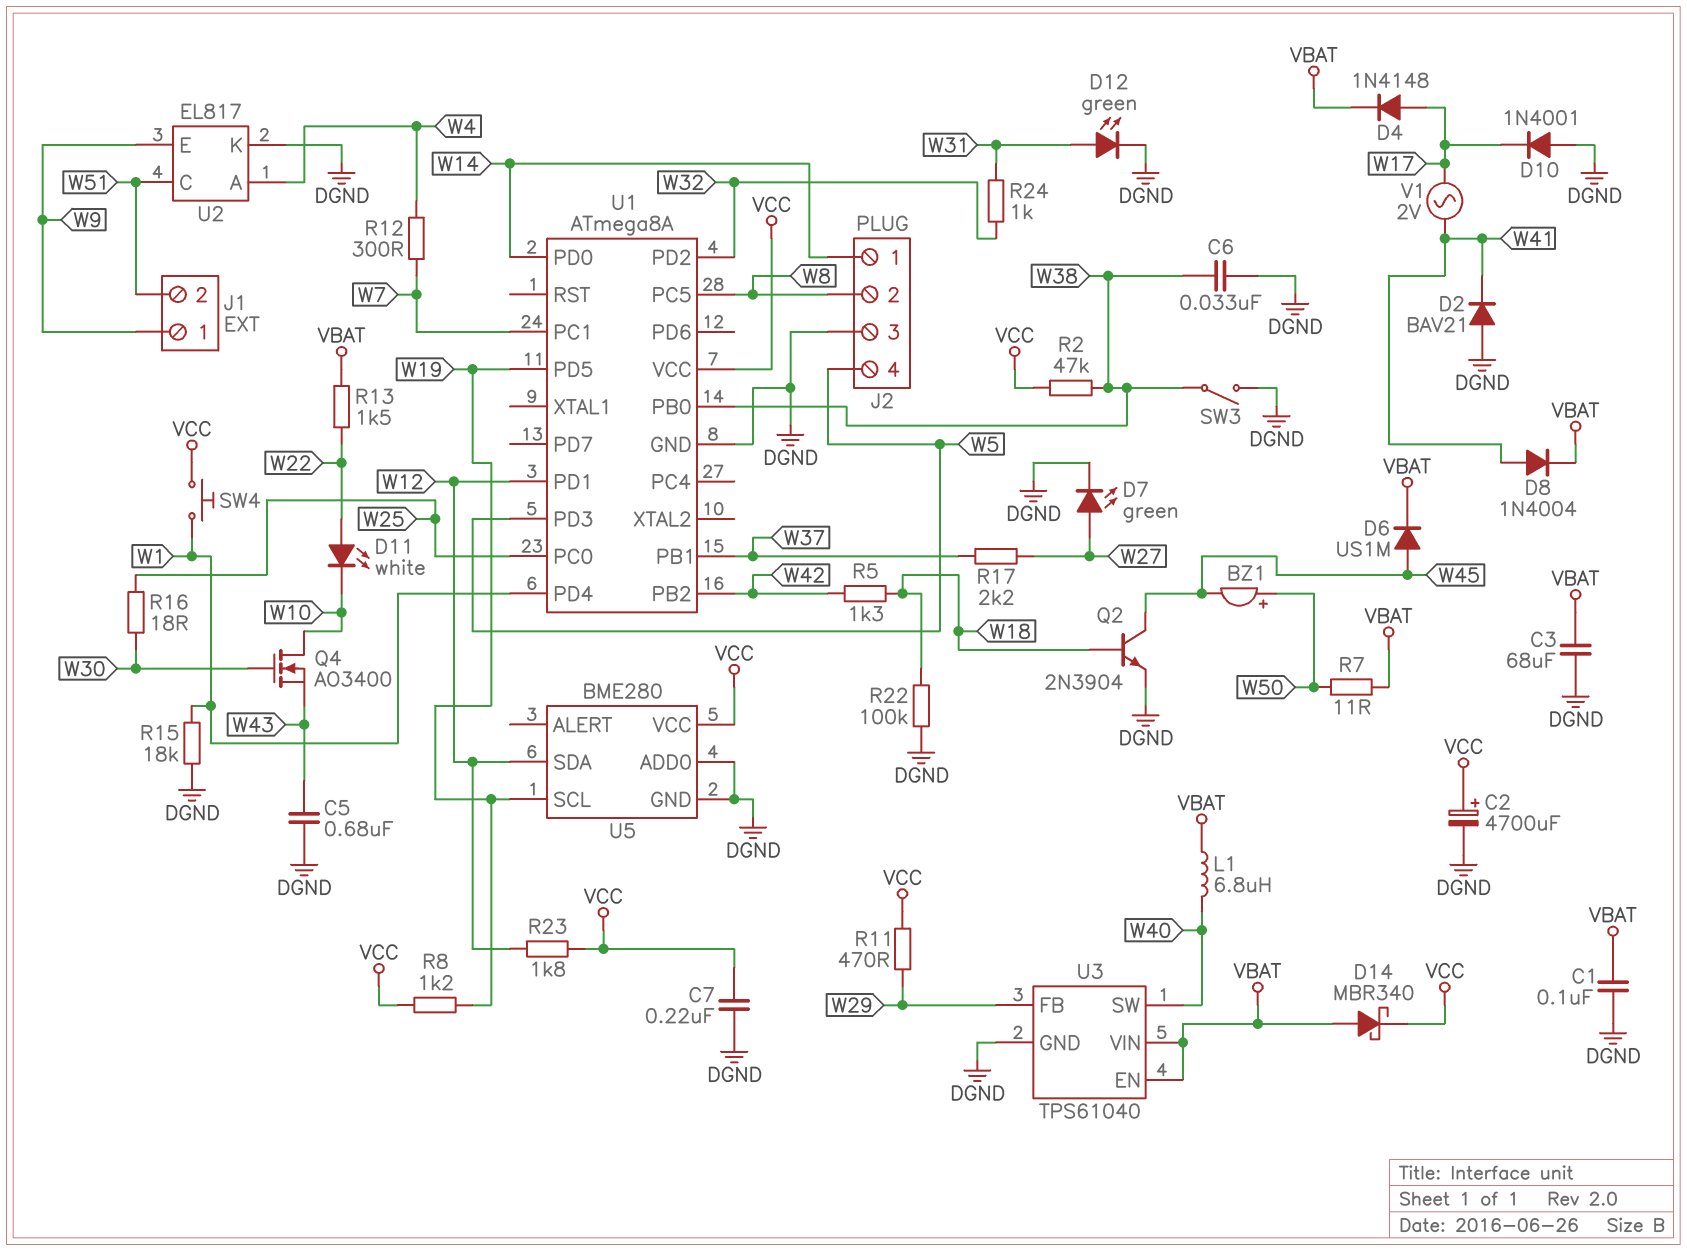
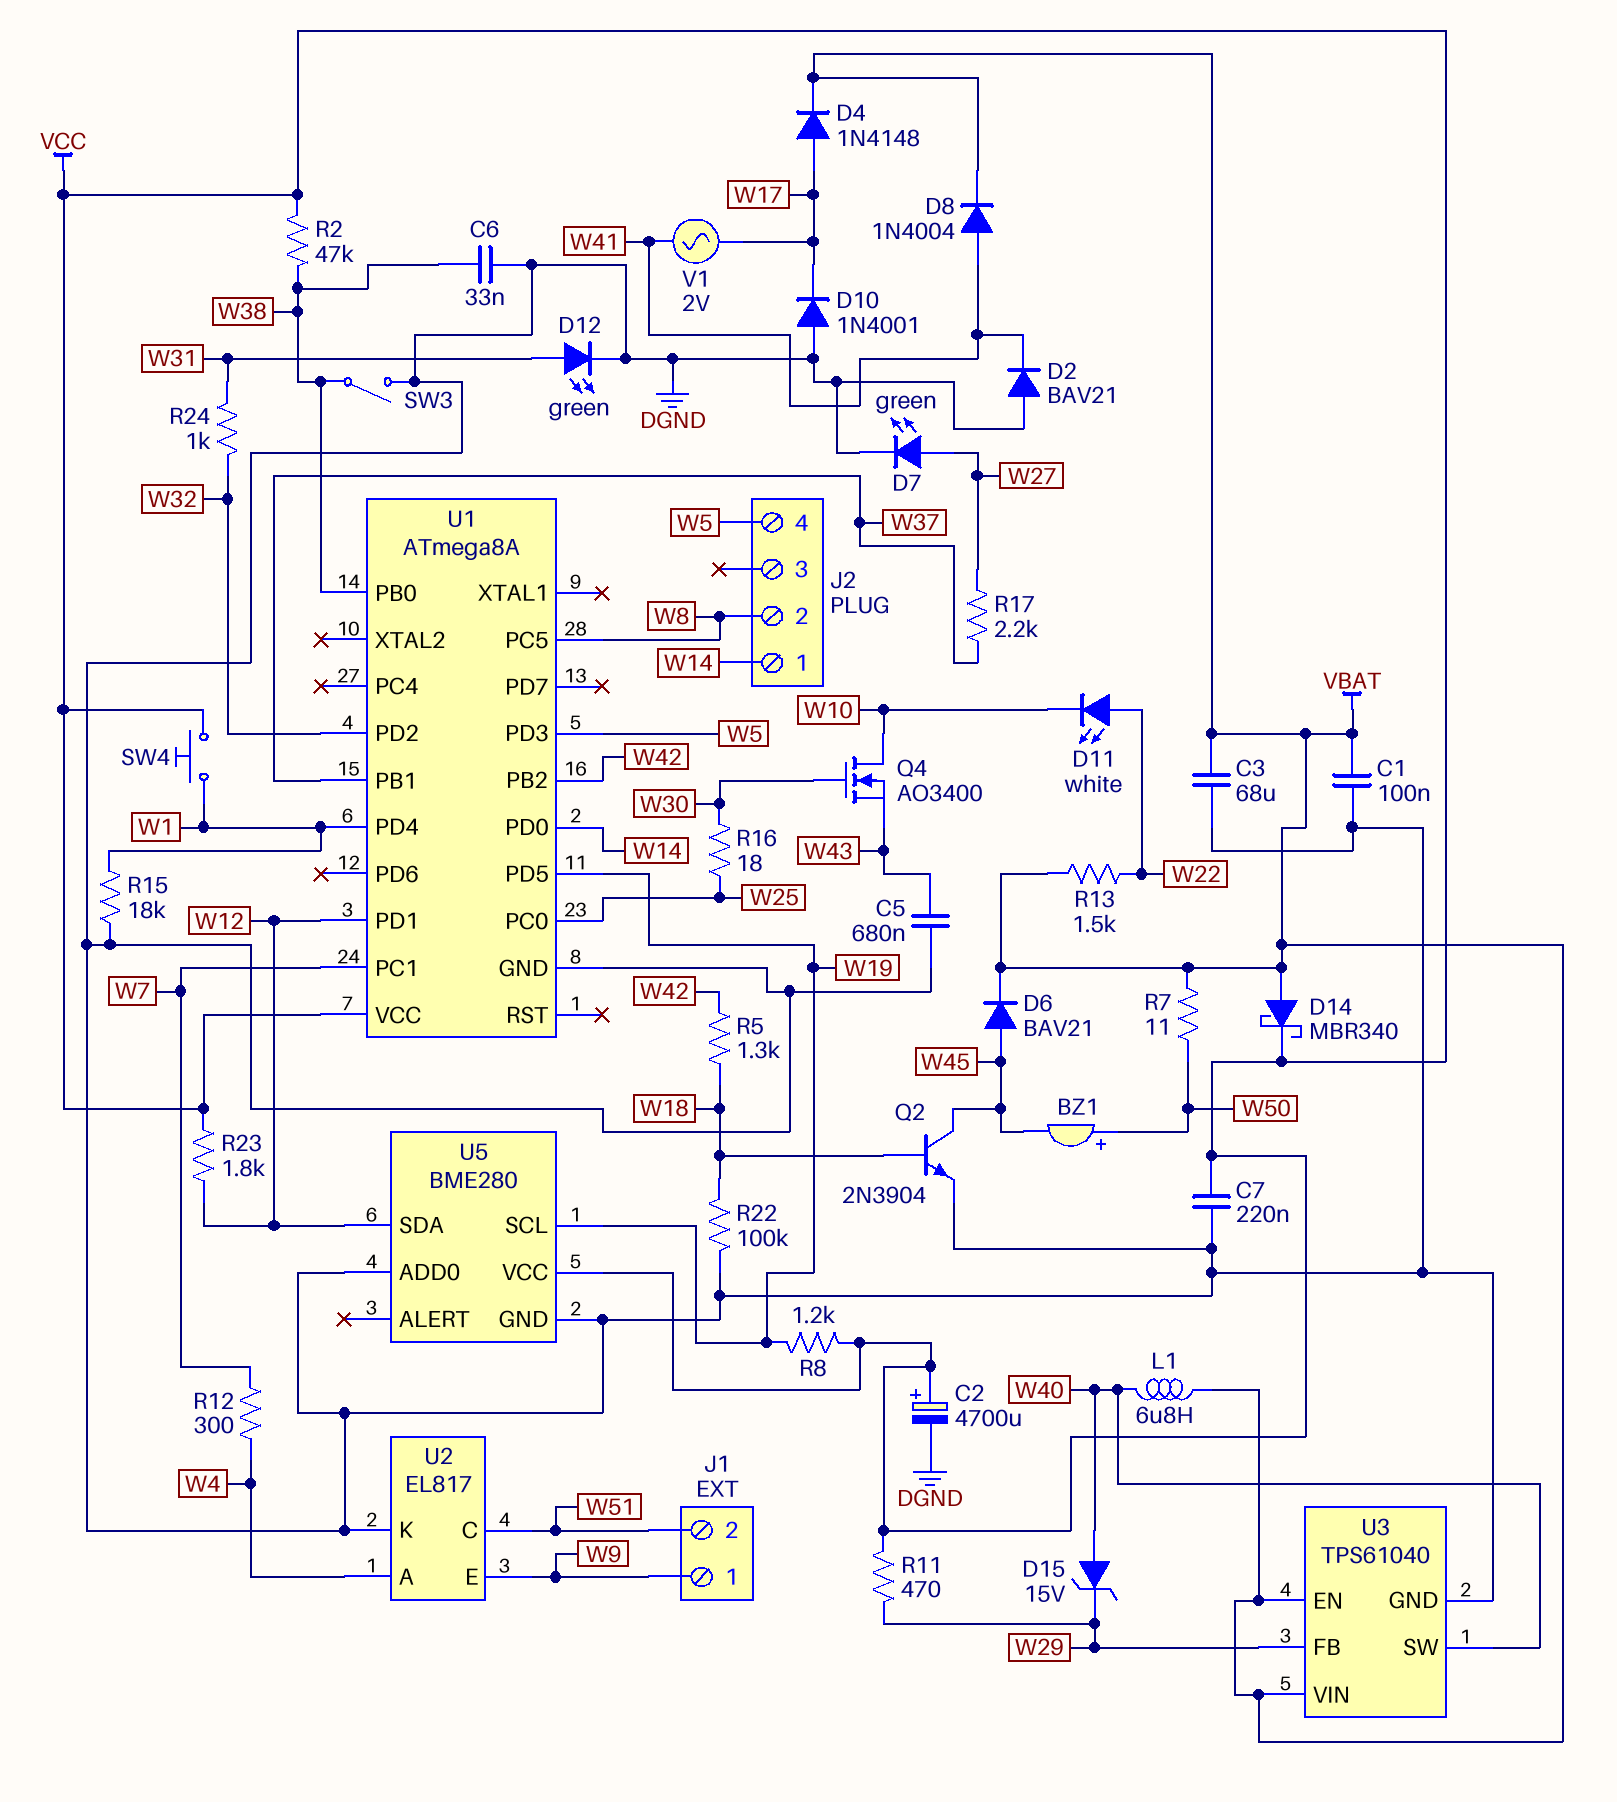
D6: diode US1M (A W45, K VBAT) -> diode BAV21 (A W45, K VBAT)
D15: none -> zener 15V (A W40, K W29)
J2 pin 3: DGND -> none

